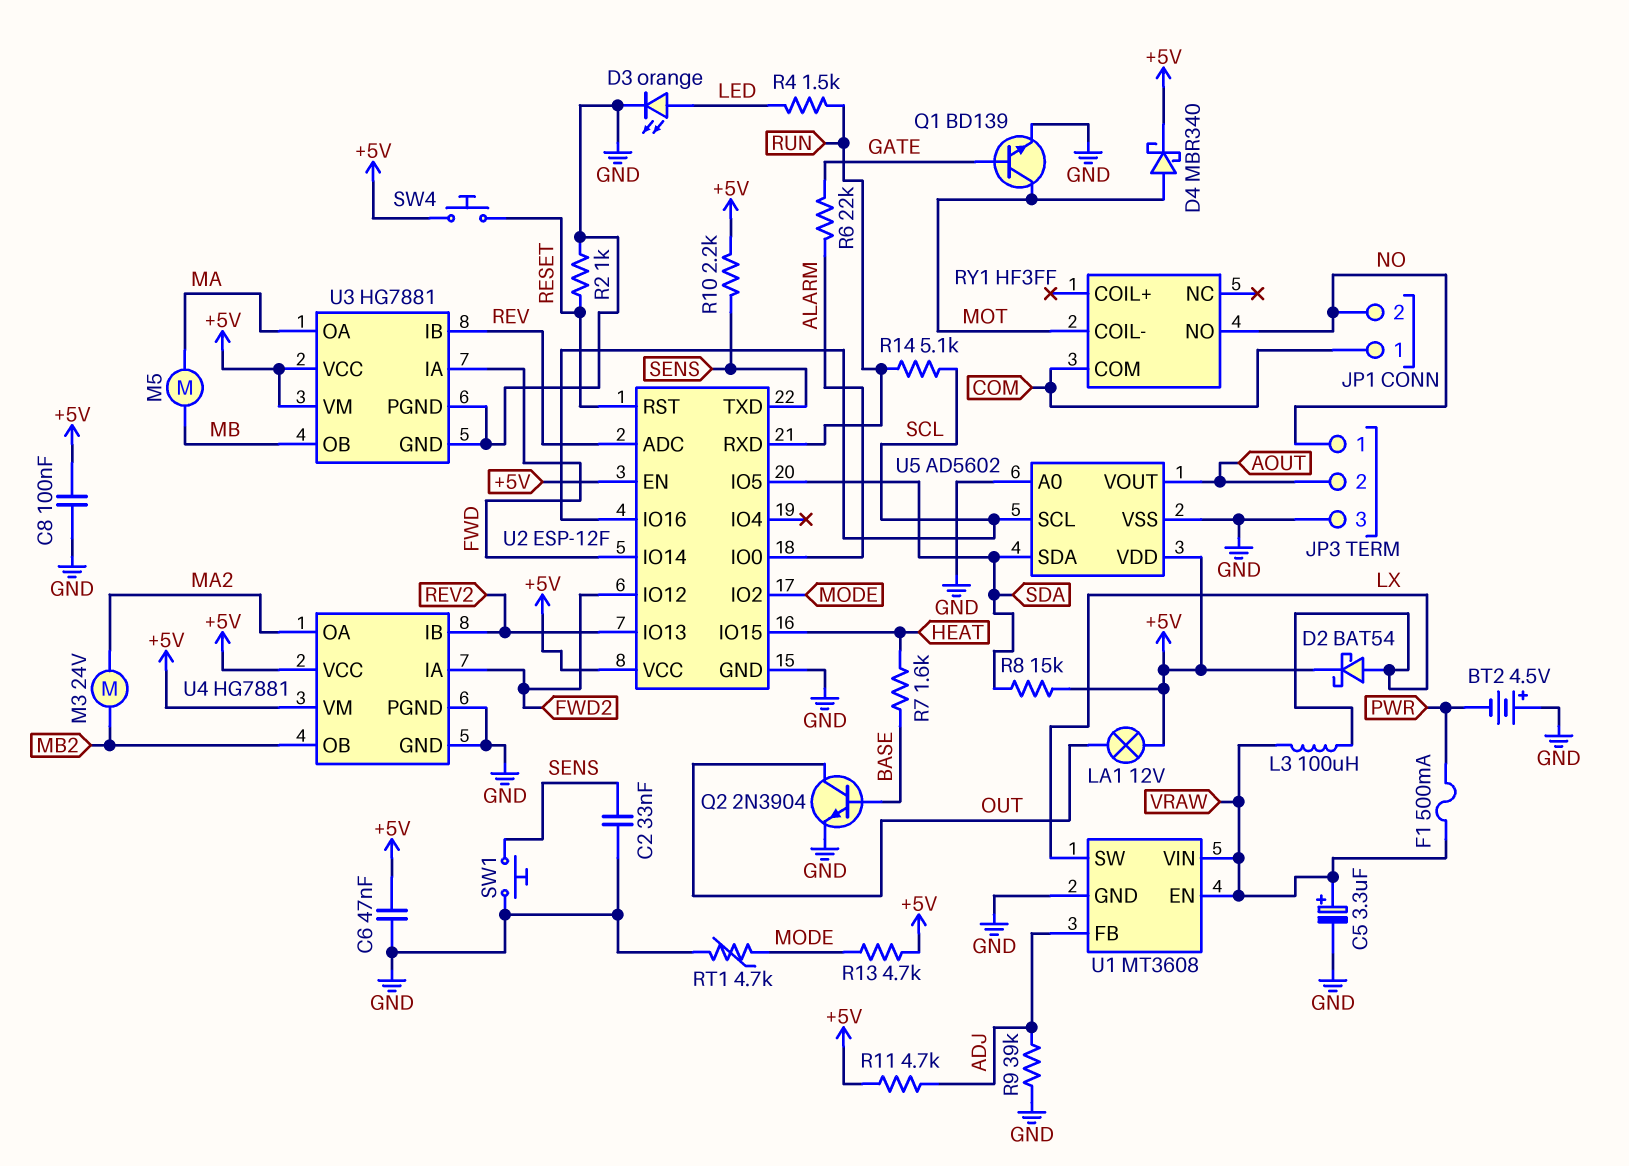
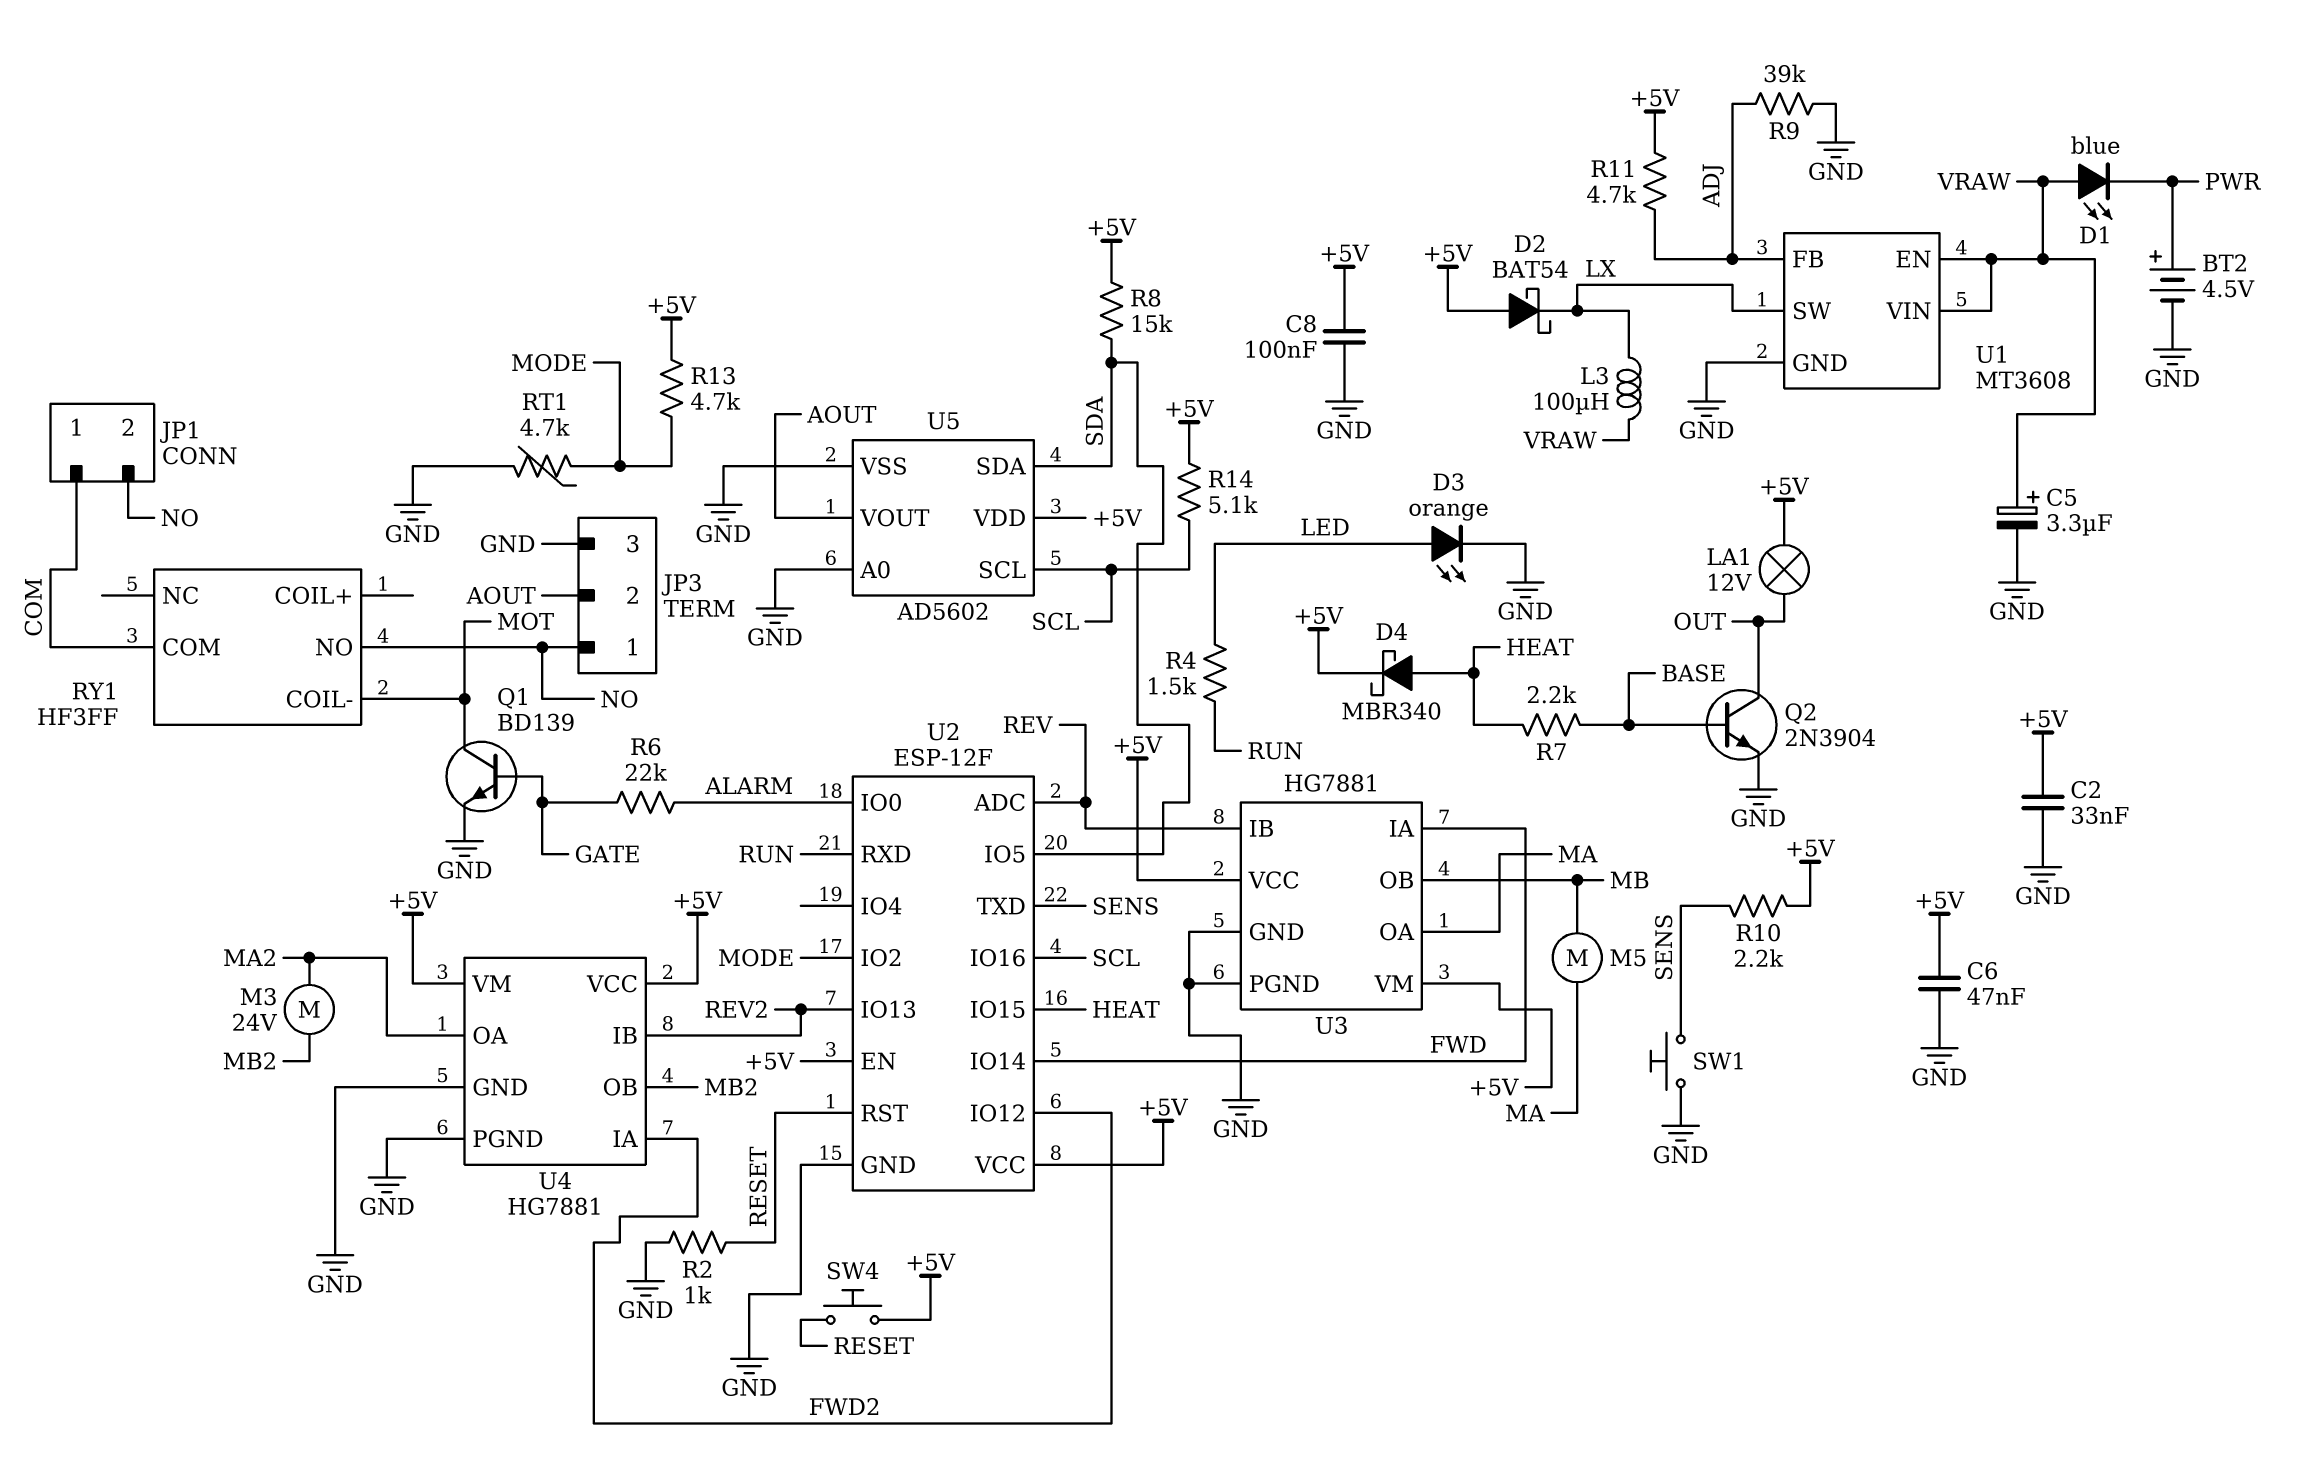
BT2: 4.5V (plus GND, minus PWR) -> 4.5V (plus PWR, minus GND)
C2: 33nF (GND, SENS) -> 33nF (+5V, GND)
D1: none -> LED blue (A VRAW, K PWR)
D2: schottky BAT54 (A LX, K +5V) -> schottky BAT54 (A +5V, K LX)
D4: schottky MBR340 (A MOT, K +5V) -> schottky MBR340 (A HEAT, K +5V)
F1: 500mA (PWR, VRAW) -> none
R7: 1.6k (BASE, HEAT) -> 2.2k (BASE, HEAT)
R14: 5.1k (RUN, SCL) -> 5.1k (+5V, SCL)

